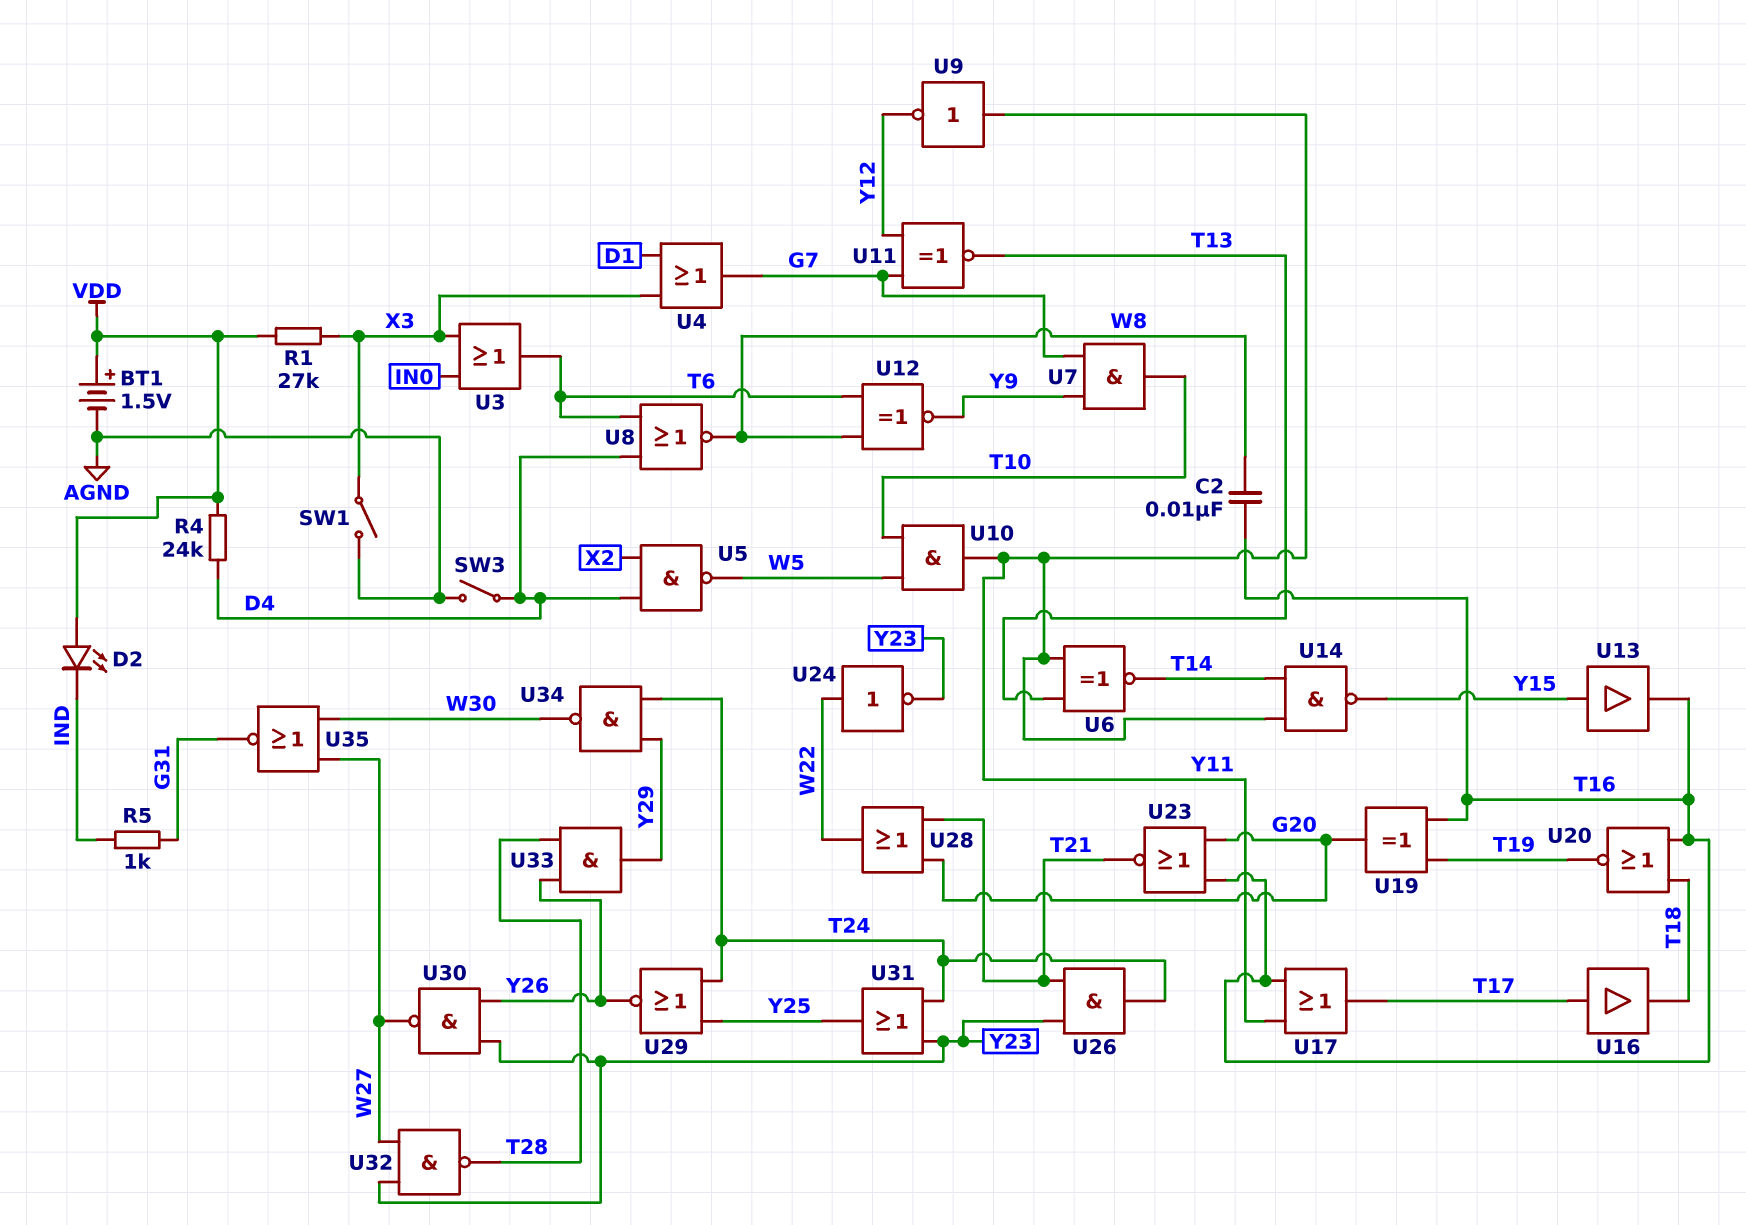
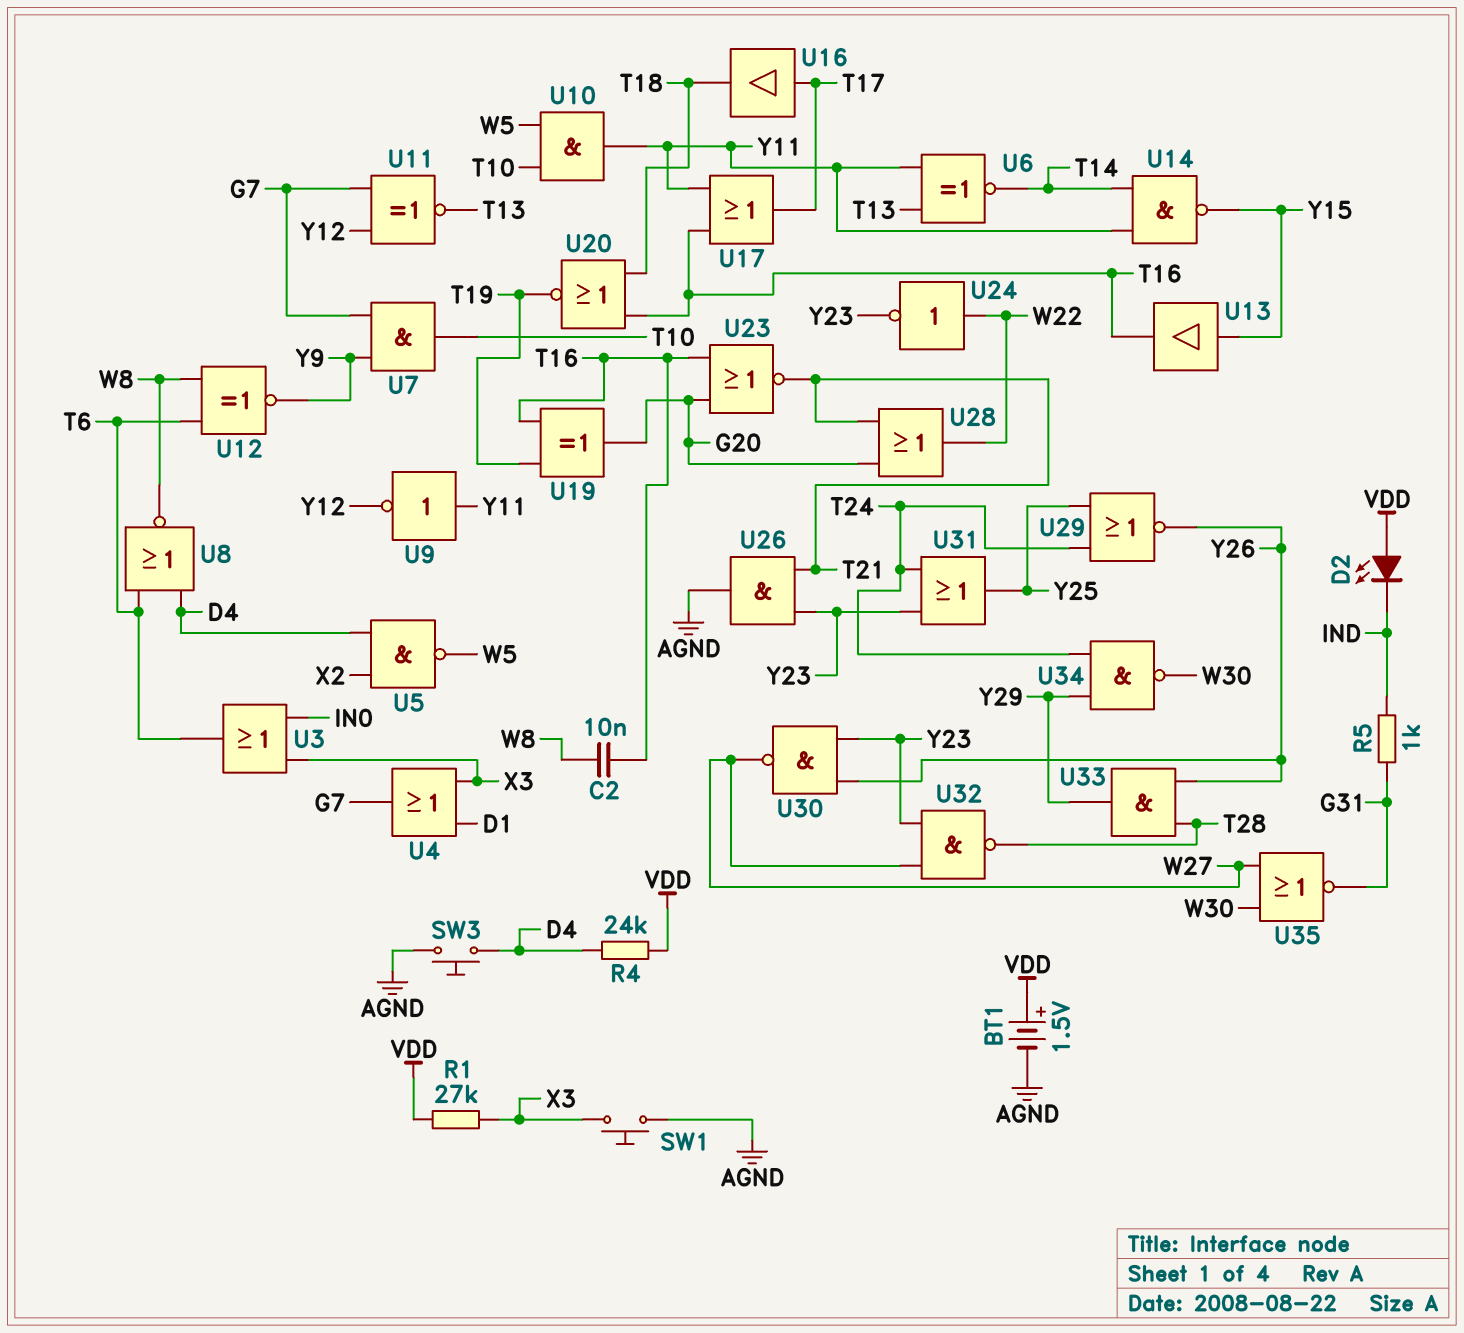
SW1: switch (AGND, X3) -> button (AGND, X3)
SW3: switch (AGND, D4) -> button (AGND, D4)
U26: AND (in T21, in Y23, out T24) -> AND (in T21, in Y23, out AGND)

